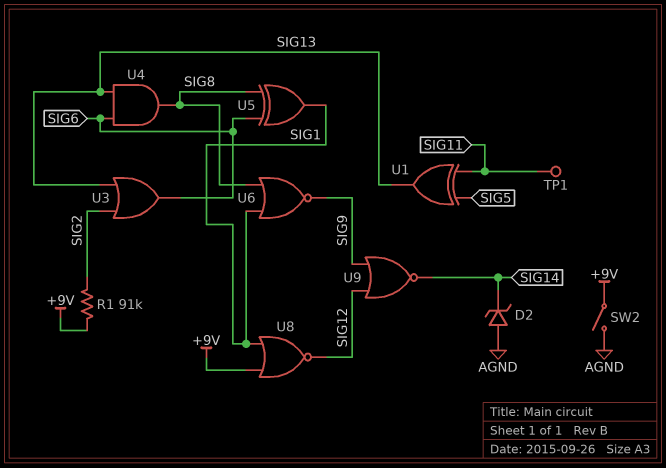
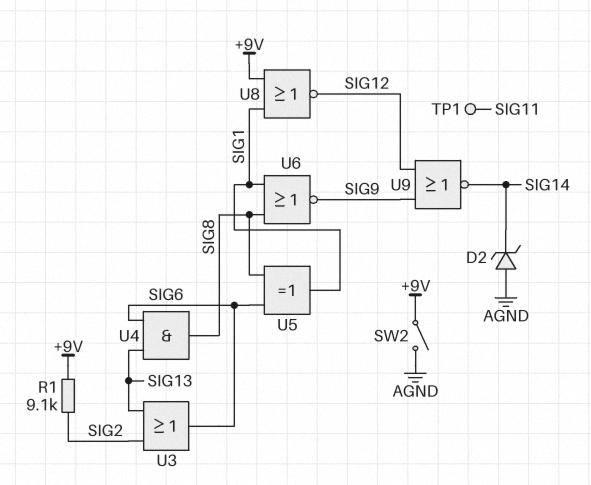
R1: 91k (+9V, SIG2) -> 9.1k (+9V, SIG2)
U1: XOR (in SIG5, in SIG11, out SIG13) -> none

